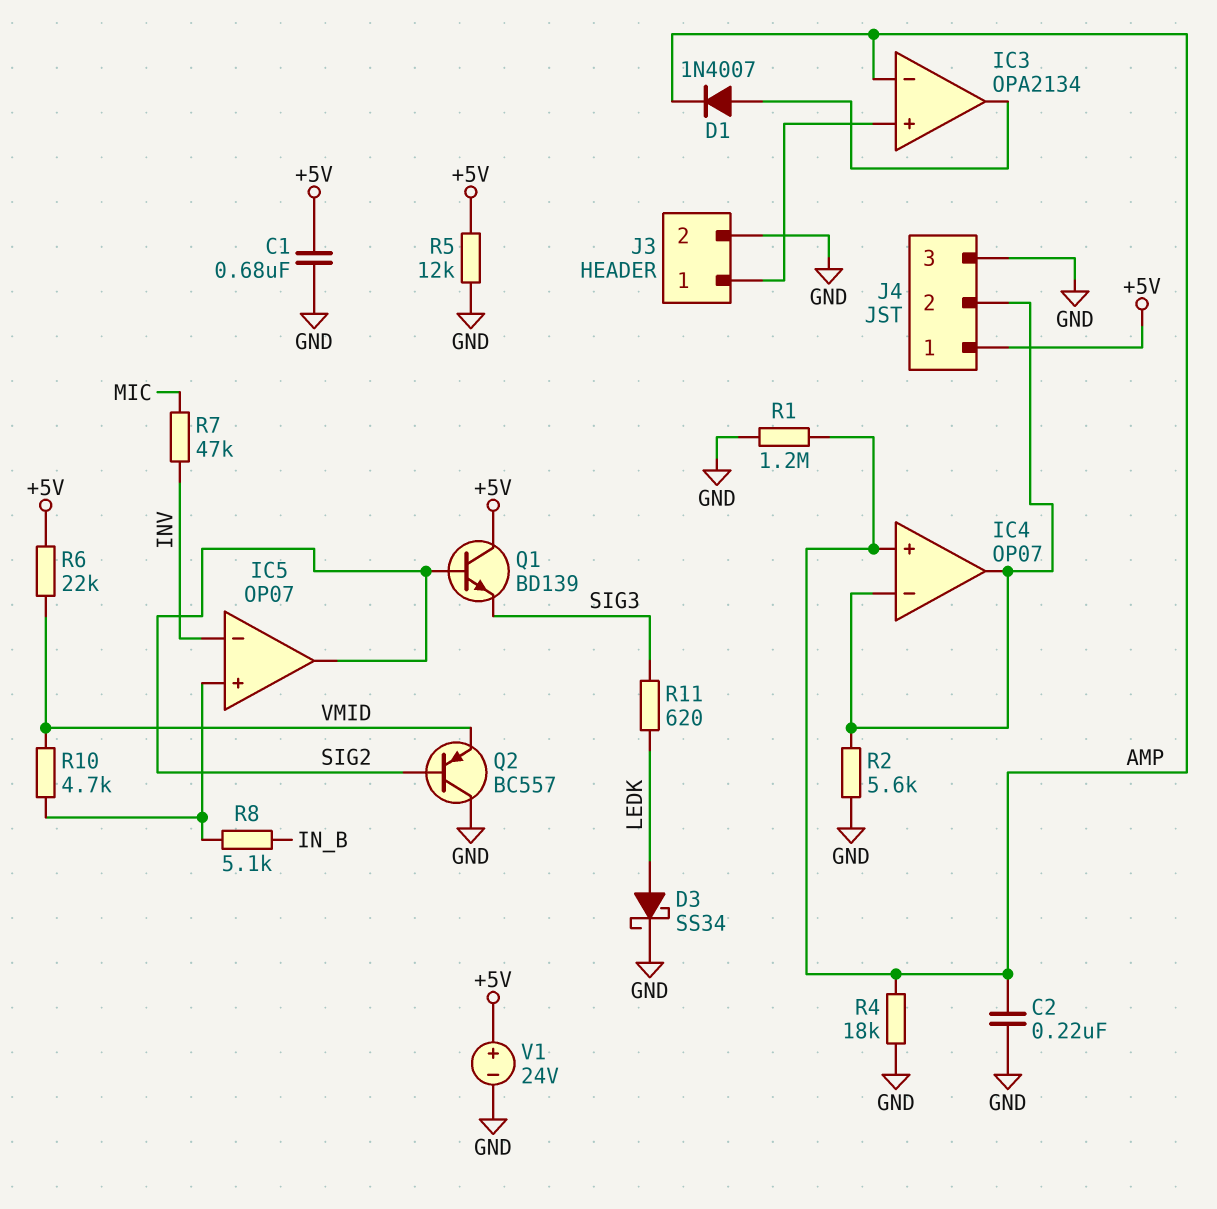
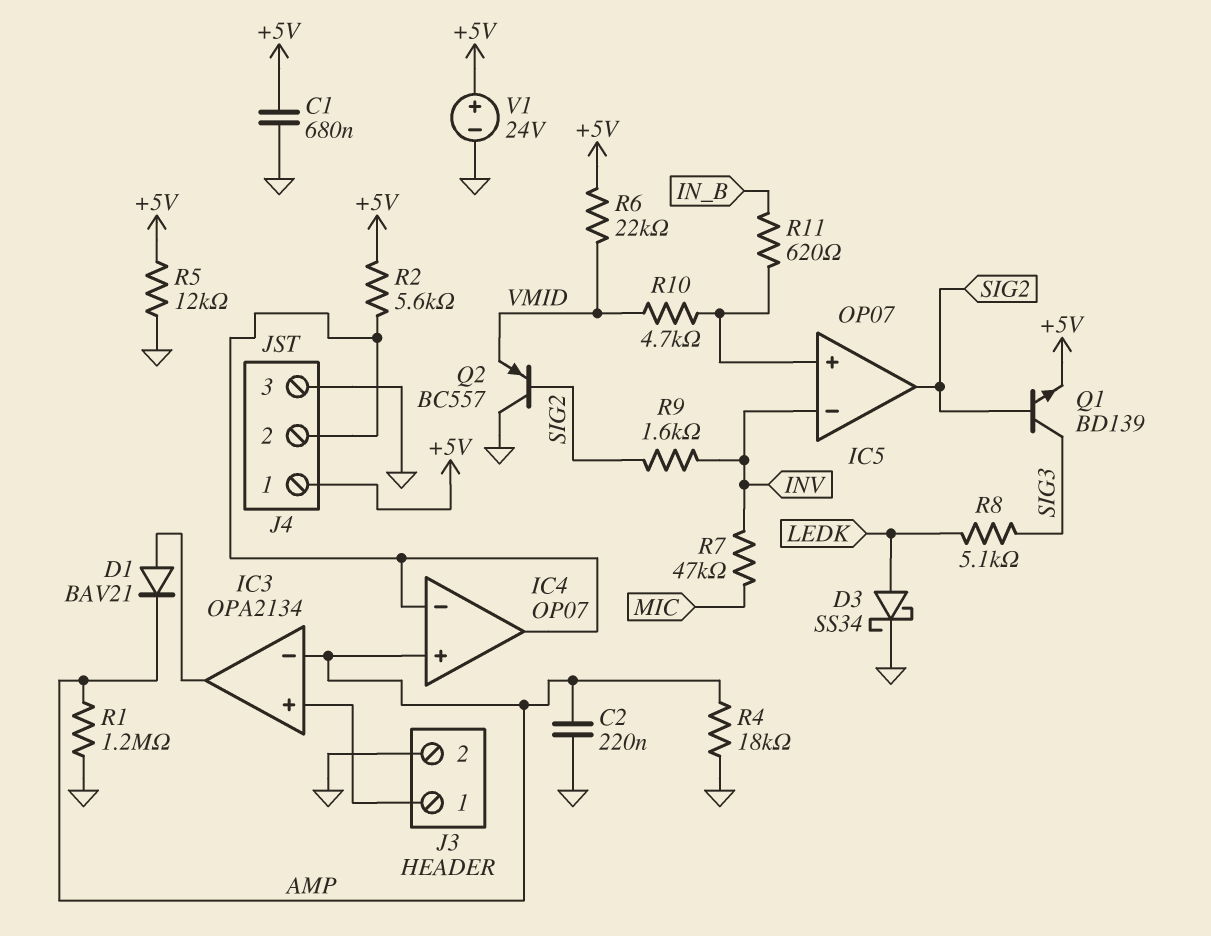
D1: diode 1N4007 (A IC3/out, K AMP) -> diode BAV21 (A IC3/out, K AMP)
Q1: NPN BD139 (B SIG2, C +5V, E SIG3) -> NPN BD139 (B SIG2, C SIG3, E +5V)
R2: 5.6k (GND, IC4/in-) -> 5.6k (+5V, IC4/in-)
R8: 5.1k (IC5/in+, IN_B) -> 5.1k (LEDK, SIG3)
R9: none -> 1.6k (INV, SIG2)
R11: 620 (LEDK, SIG3) -> 620 (IC5/in+, IN_B)

